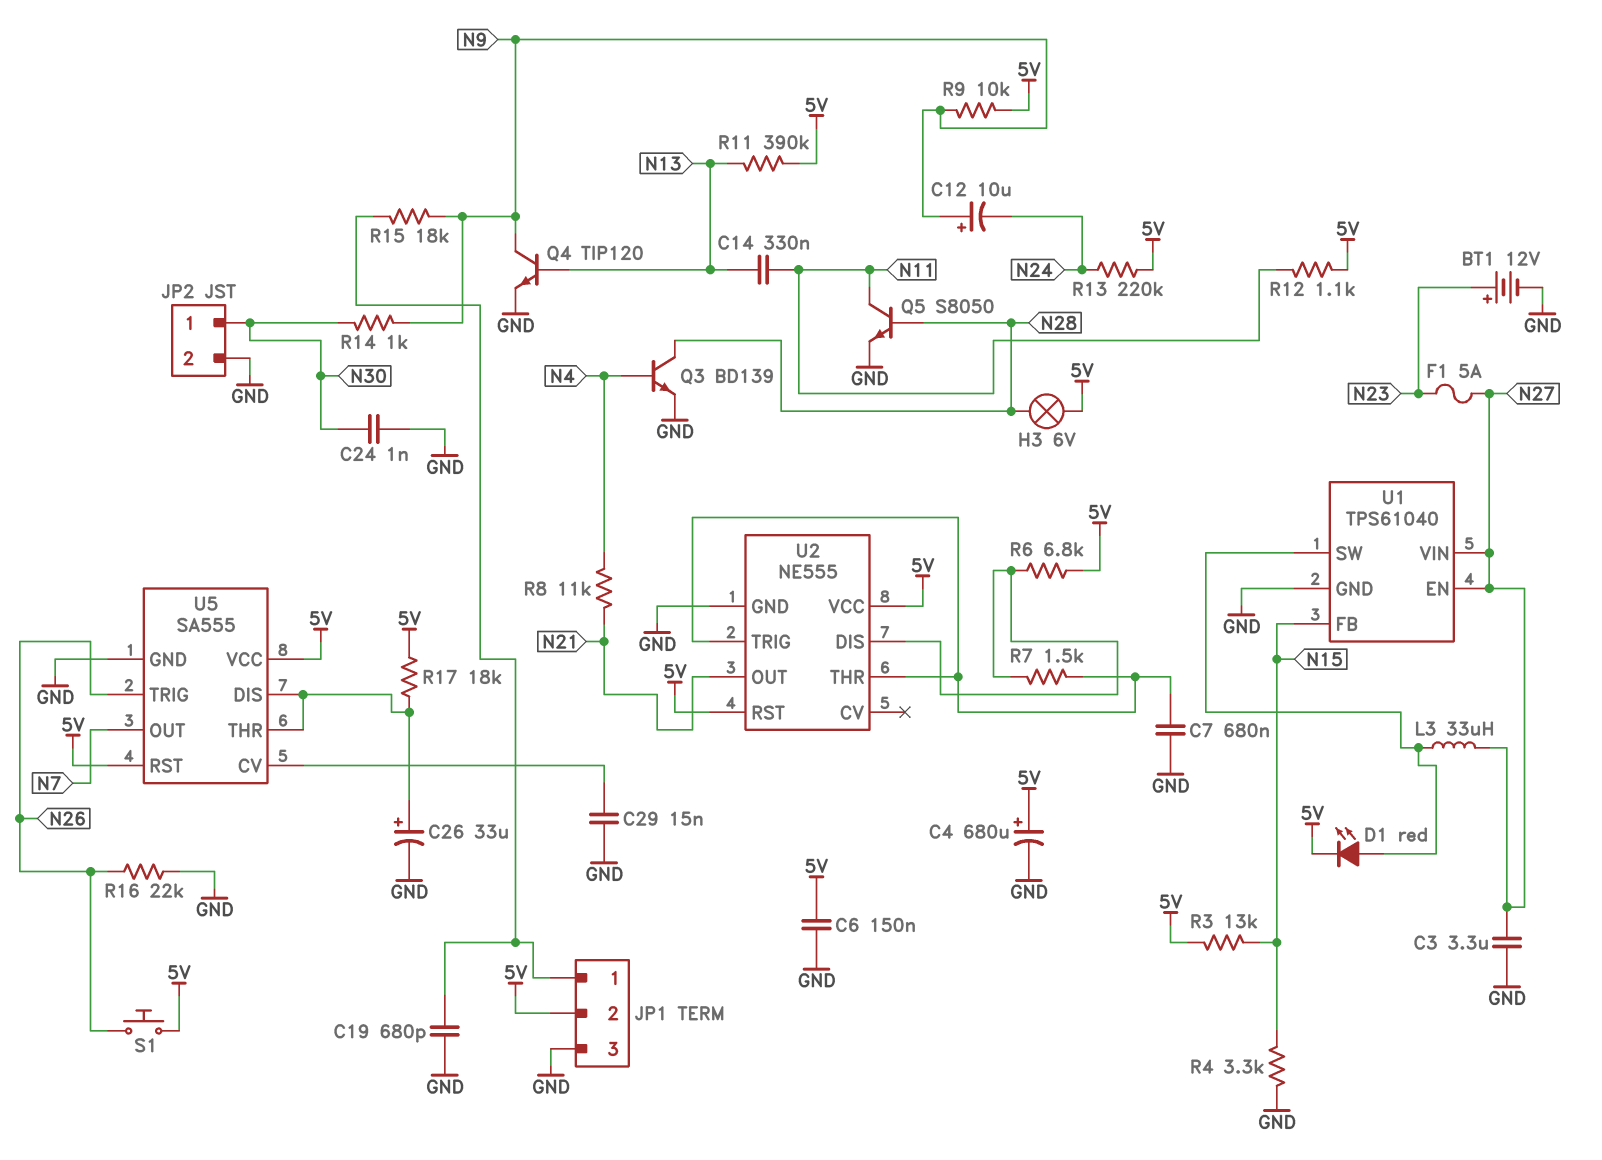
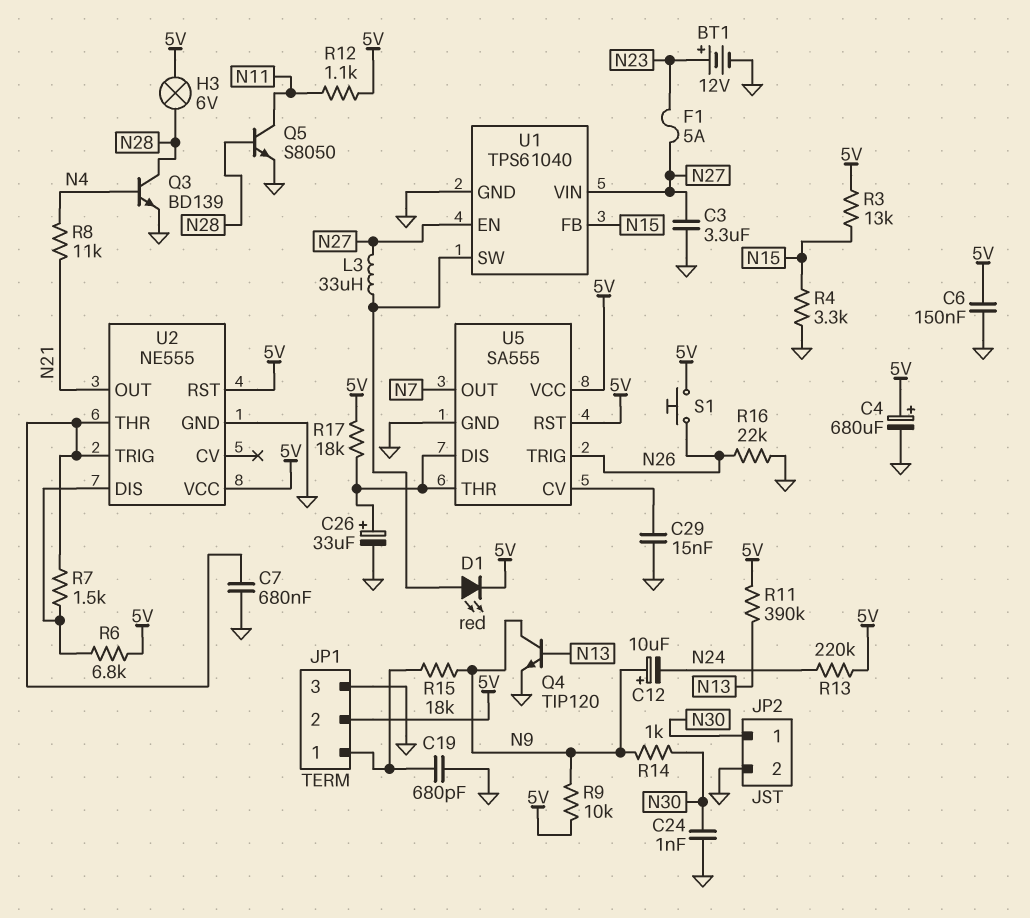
C14: 330nF (N11, N13) -> none

